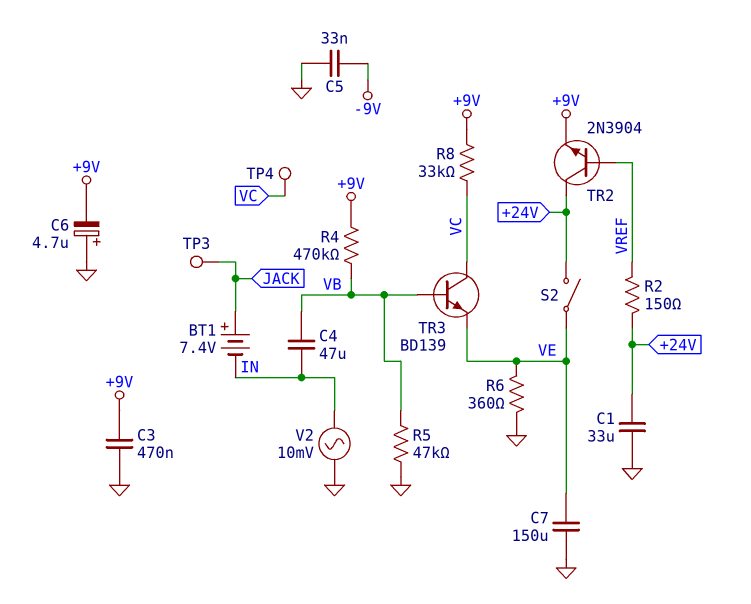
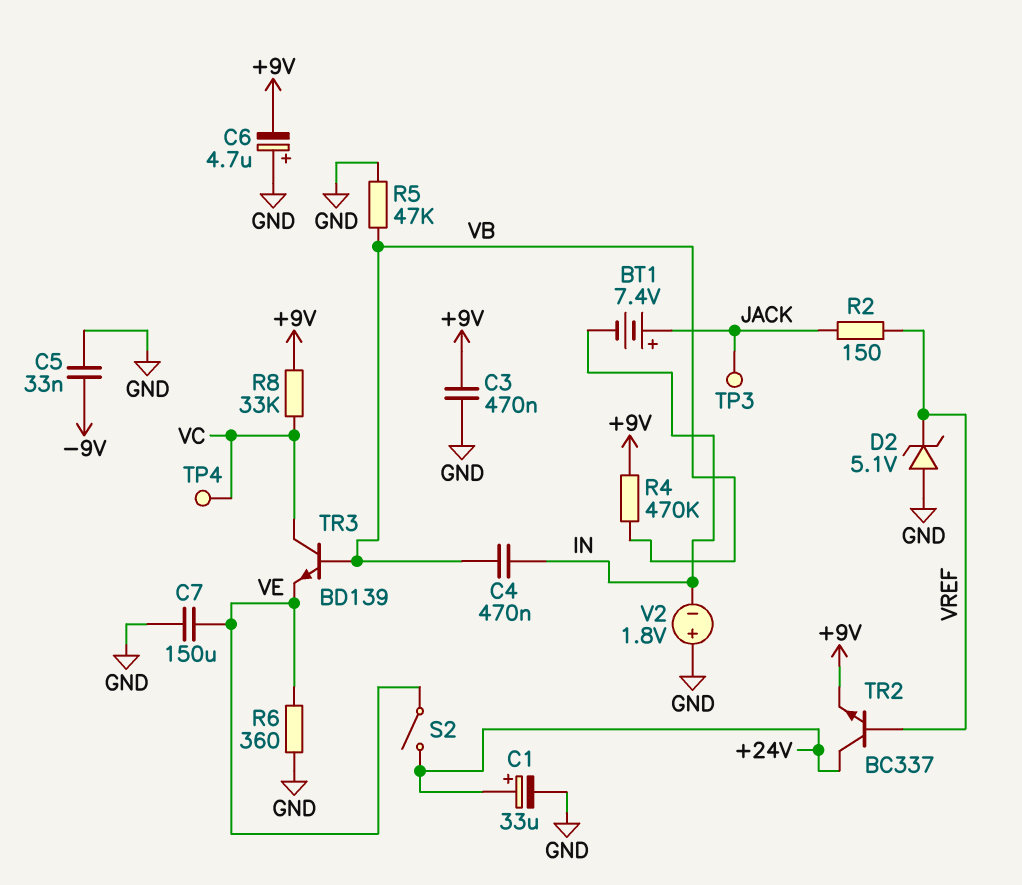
C1: 33uF (+24V, GND) -> 33uF (plus +24V, minus GND)
C4: 47uF (IN, VB) -> 470nF (IN, VB)
D2: none -> zener 5.1V (A GND, K VREF)
R2: 150 (+24V, VREF) -> 150 (JACK, VREF)
TR2: NPN 2N3904 (B VREF, C +24V, E +9V) -> NPN BC337 (B VREF, C +24V, E +9V)
V2: AC 10mV (GND, IN) -> 1.8V (plus GND, minus IN)

